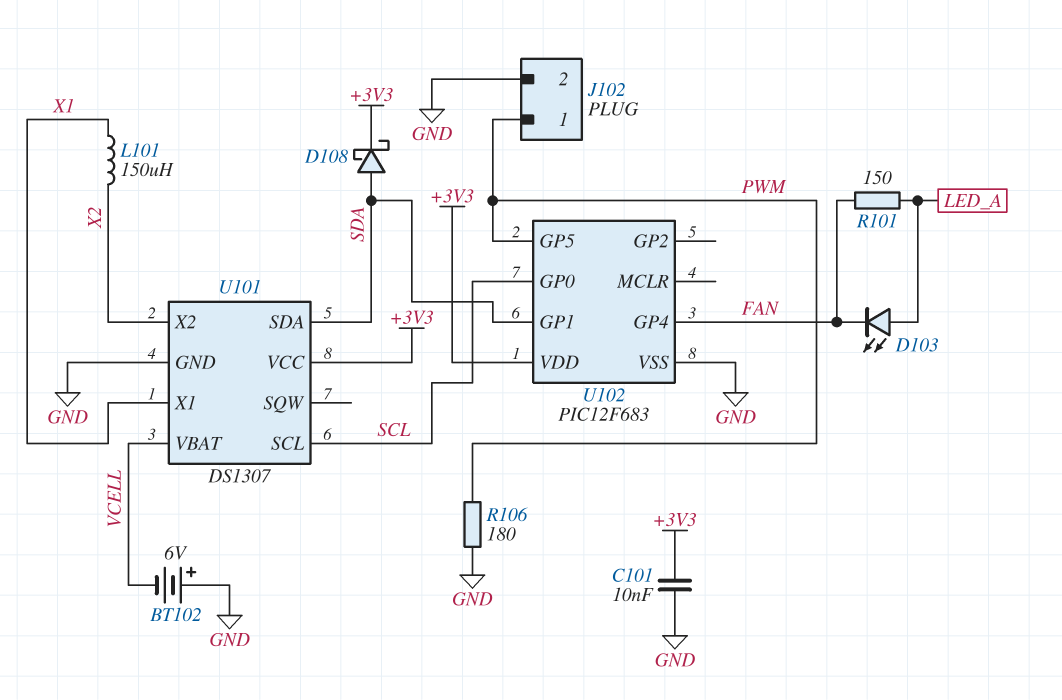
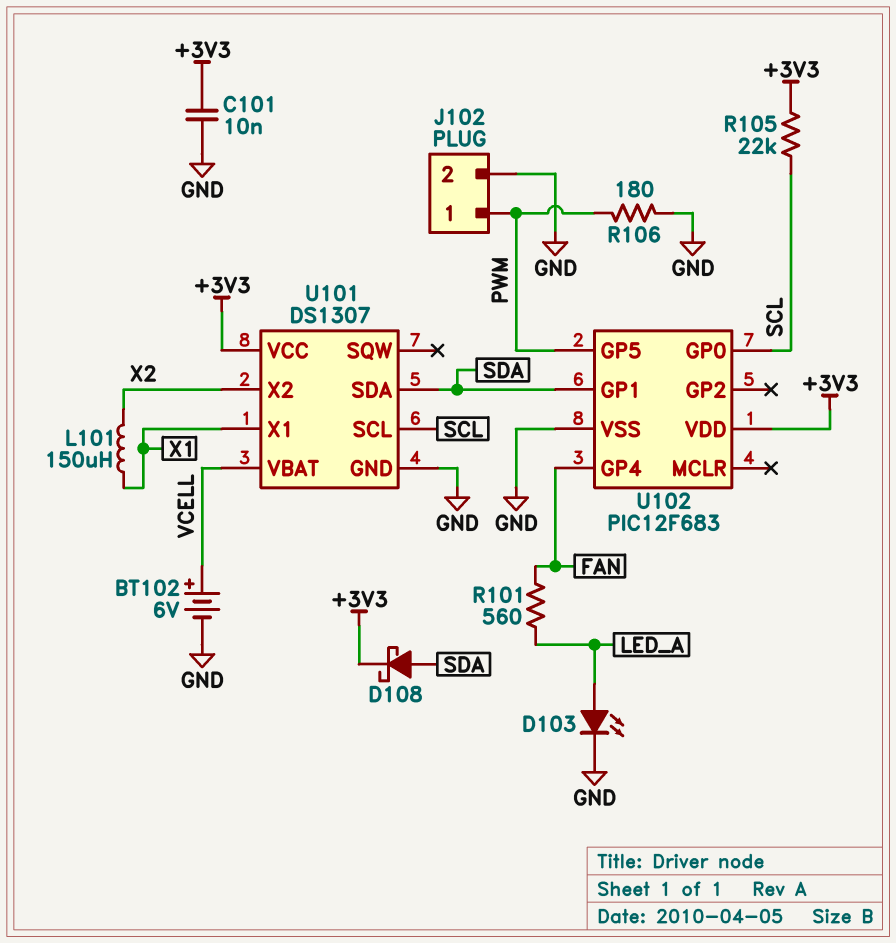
BT102: 6V (plus GND, minus VCELL) -> 6V (plus VCELL, minus GND)
D103: LED (A LED_A, K FAN) -> LED (A LED_A, K GND)
R101: 150 (FAN, LED_A) -> 560 (FAN, LED_A)
R105: none -> 22k (+3V3, SCL)

